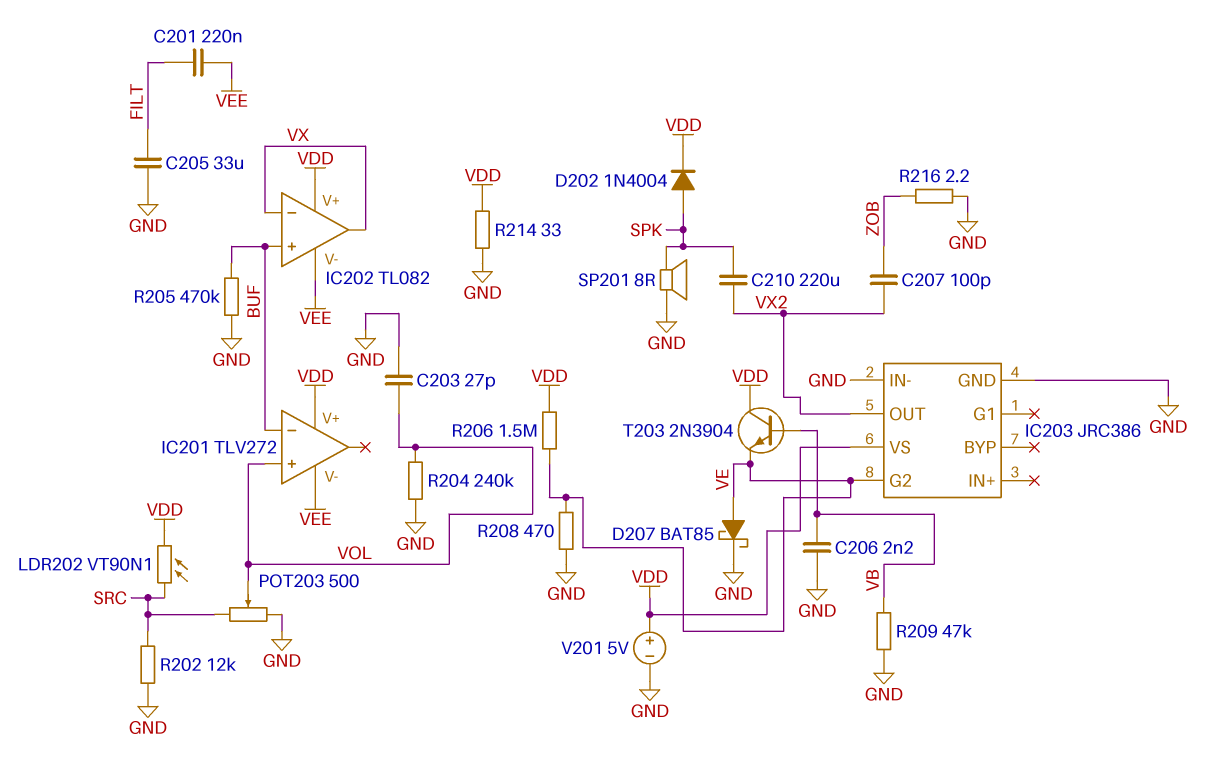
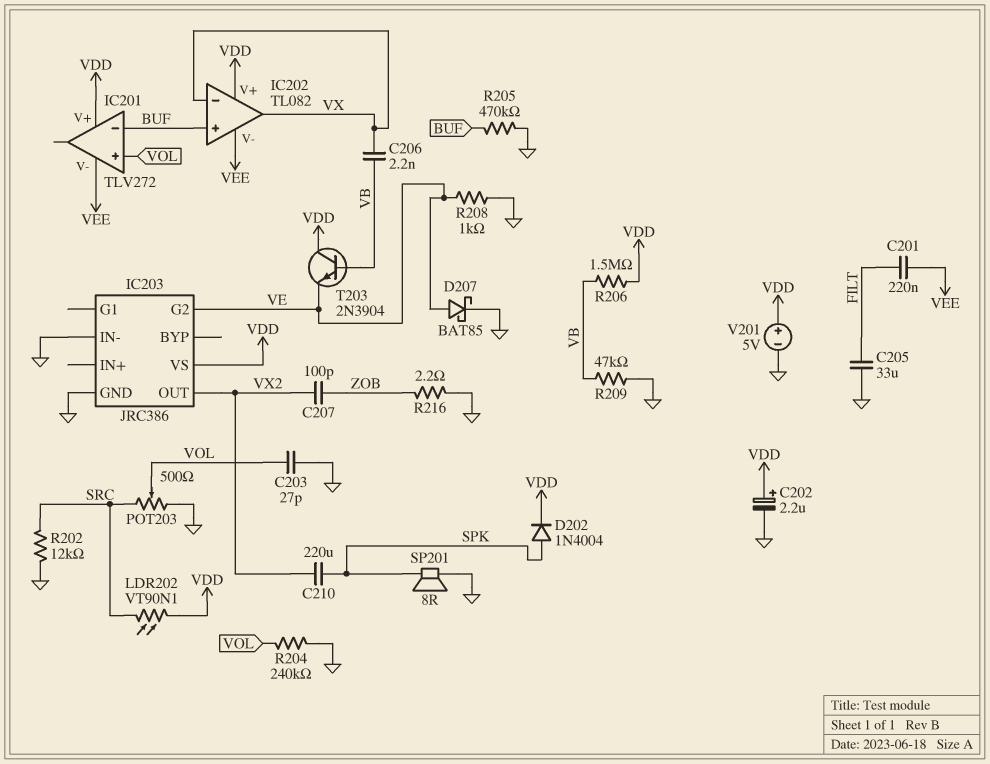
C202: none -> 2.2uF (plus VDD, minus GND)
C206: 2.2nF (GND, VB) -> 2.2nF (VB, VX)
R206: 1.5M (VDD, VE) -> 1.5M (VB, VDD)
R208: 470 (GND, VE) -> 1k (GND, VE)
R214: 33 (GND, VDD) -> none

